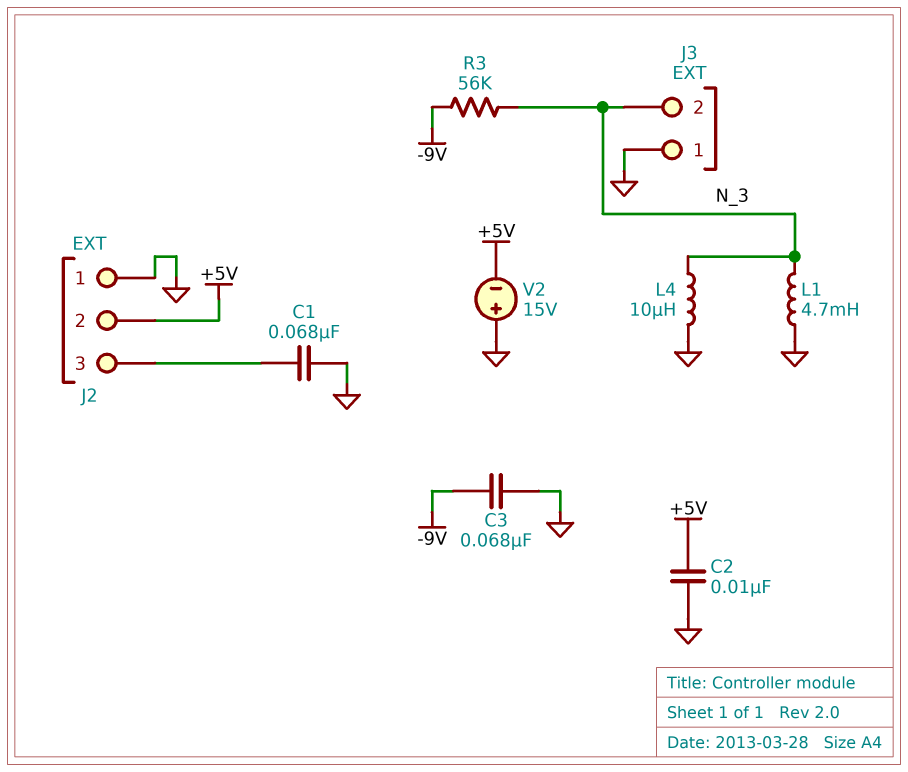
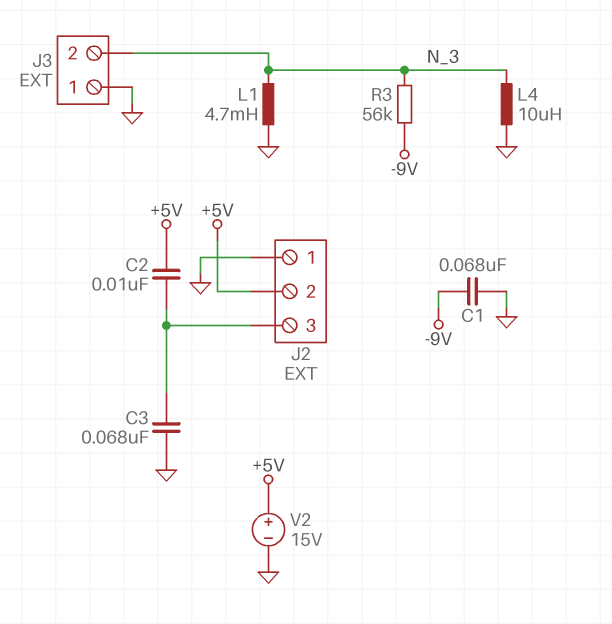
C1: 68nF (GND, J2/3) -> 68nF (-9V, GND)
C2: 10nF (+5V, GND) -> 10nF (+5V, J2/3)
C3: 68nF (-9V, GND) -> 68nF (GND, J2/3)
V2: 15V (plus GND, minus +5V) -> 15V (plus +5V, minus GND)

